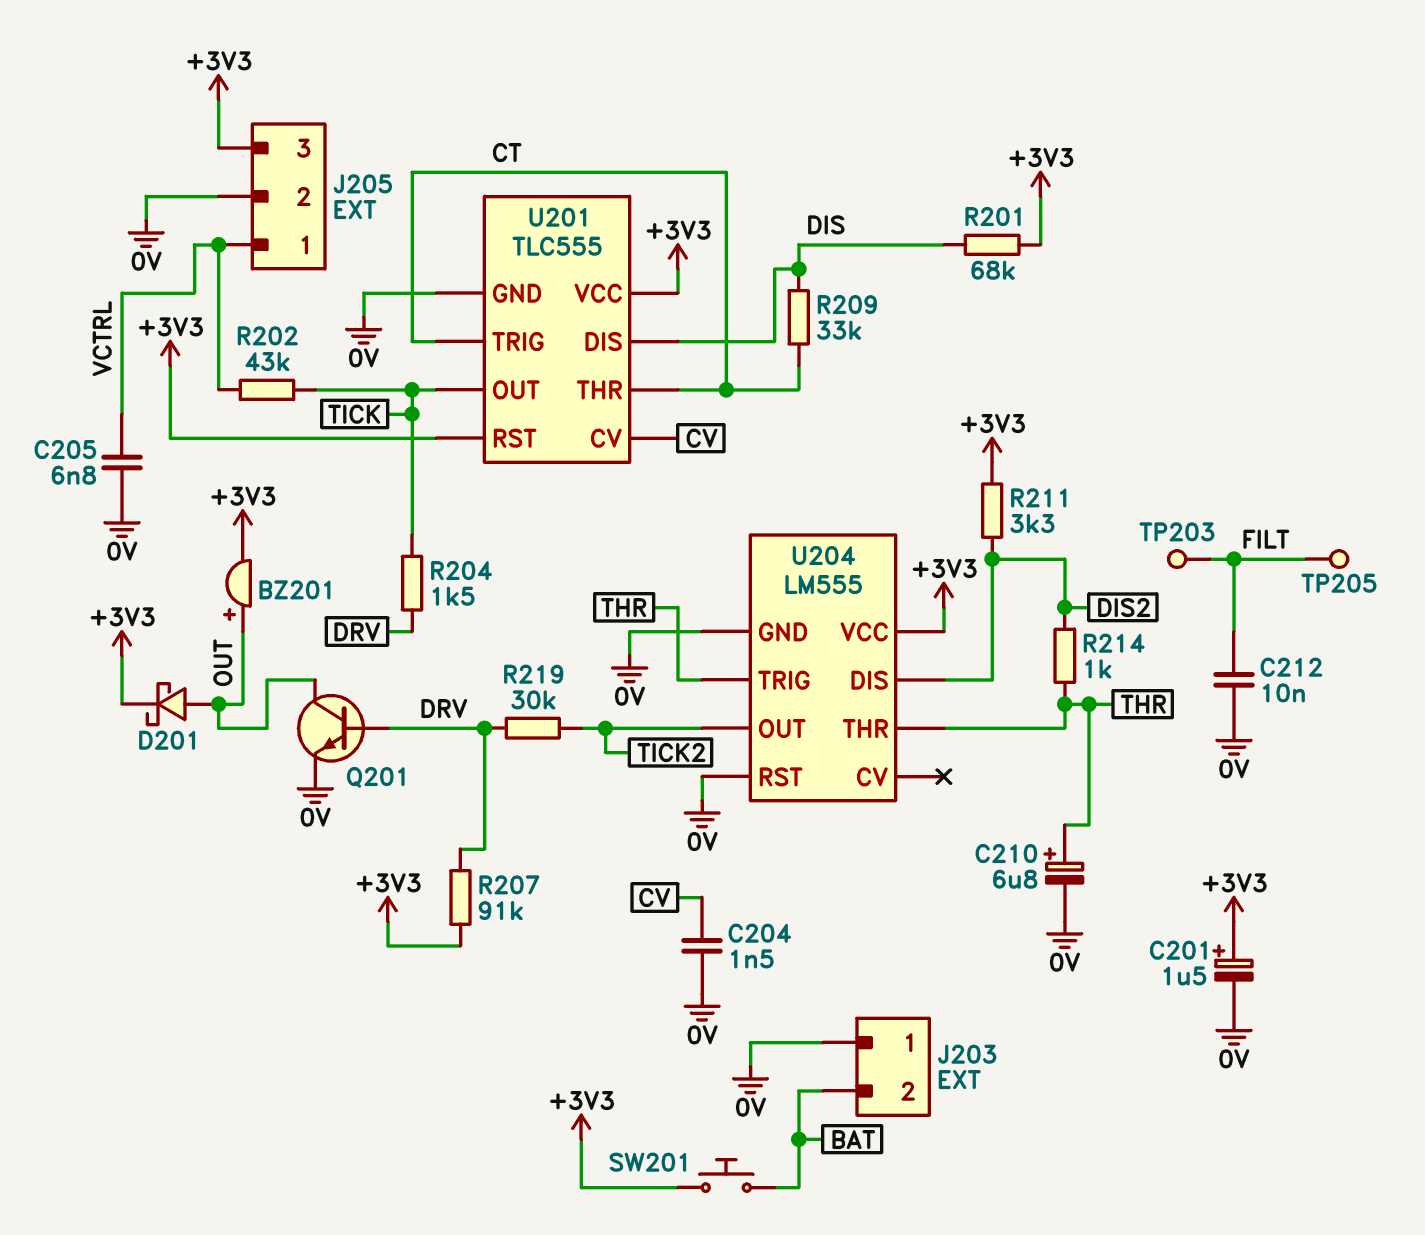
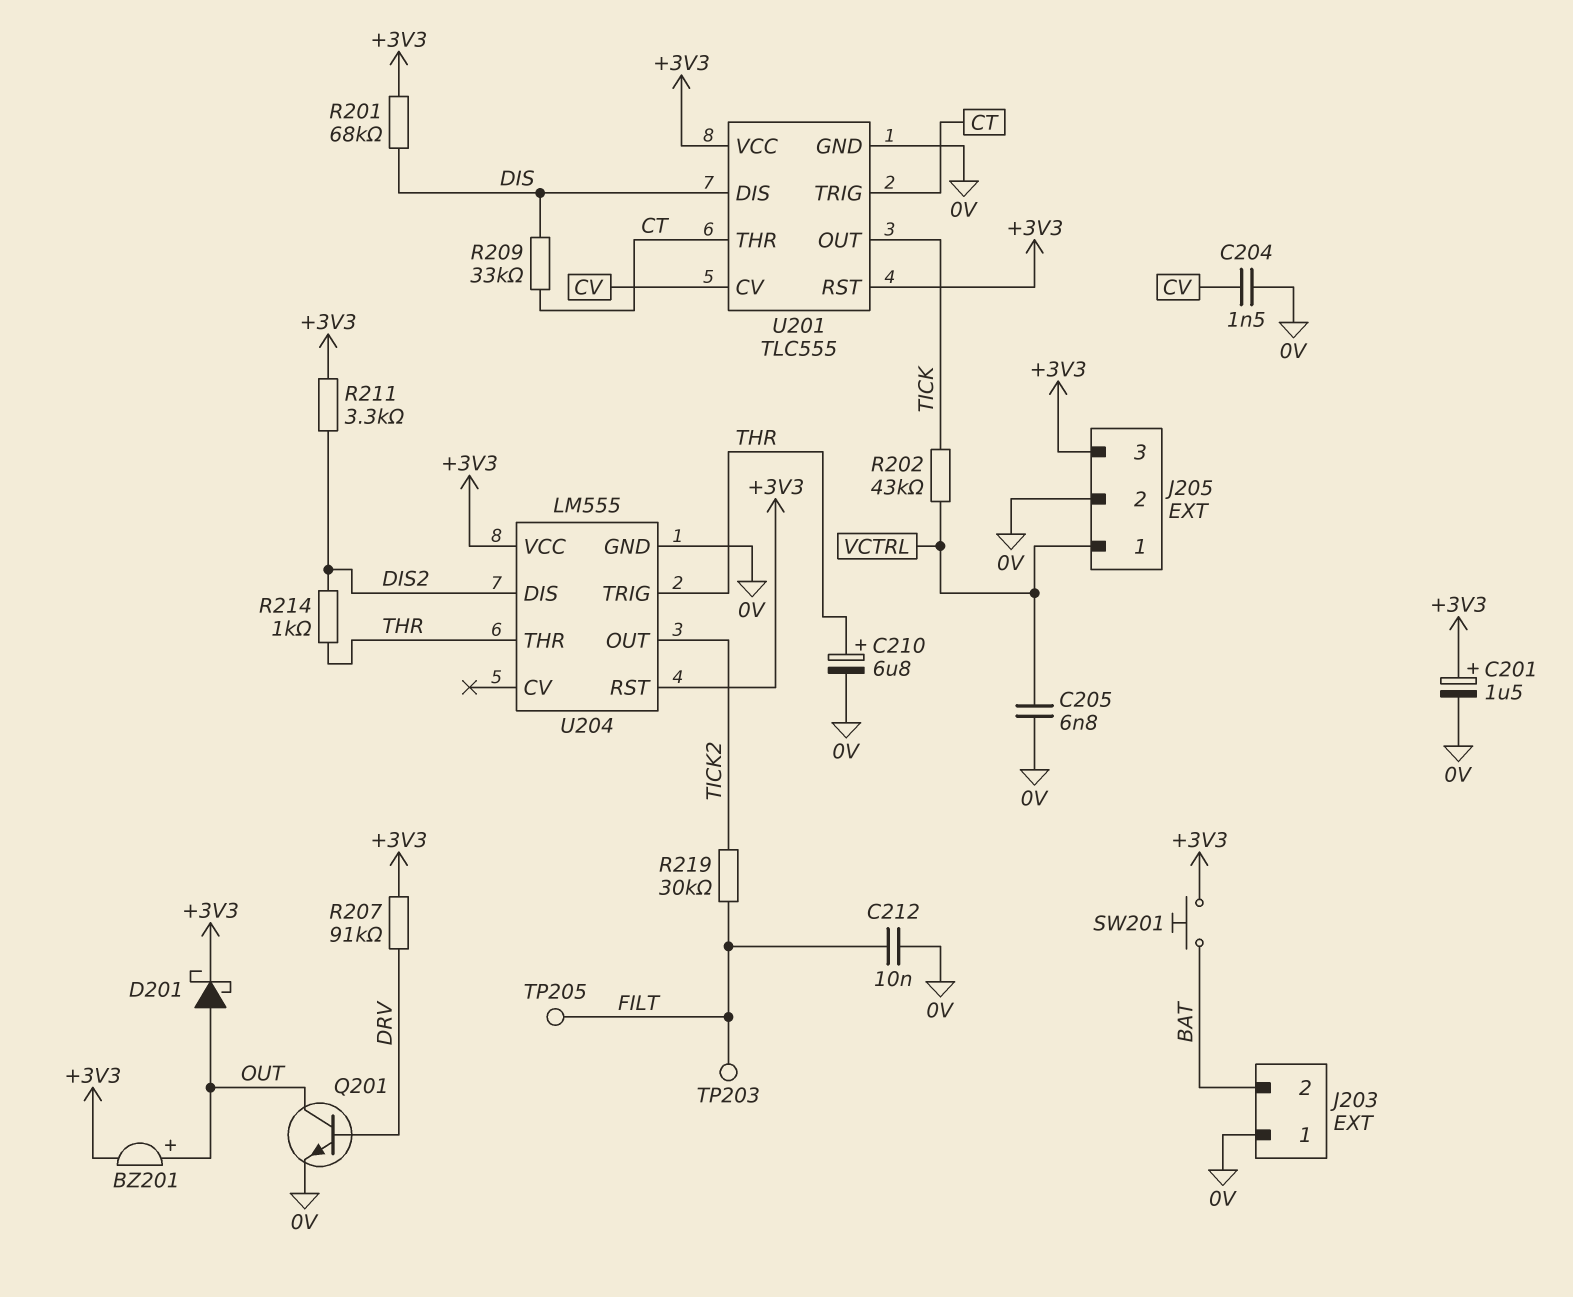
R204: 1.5k (DRV, TICK) -> none
R219: 30k (DRV, TICK2) -> 30k (FILT, TICK2)
U204 pin RST: 0V -> +3V3

